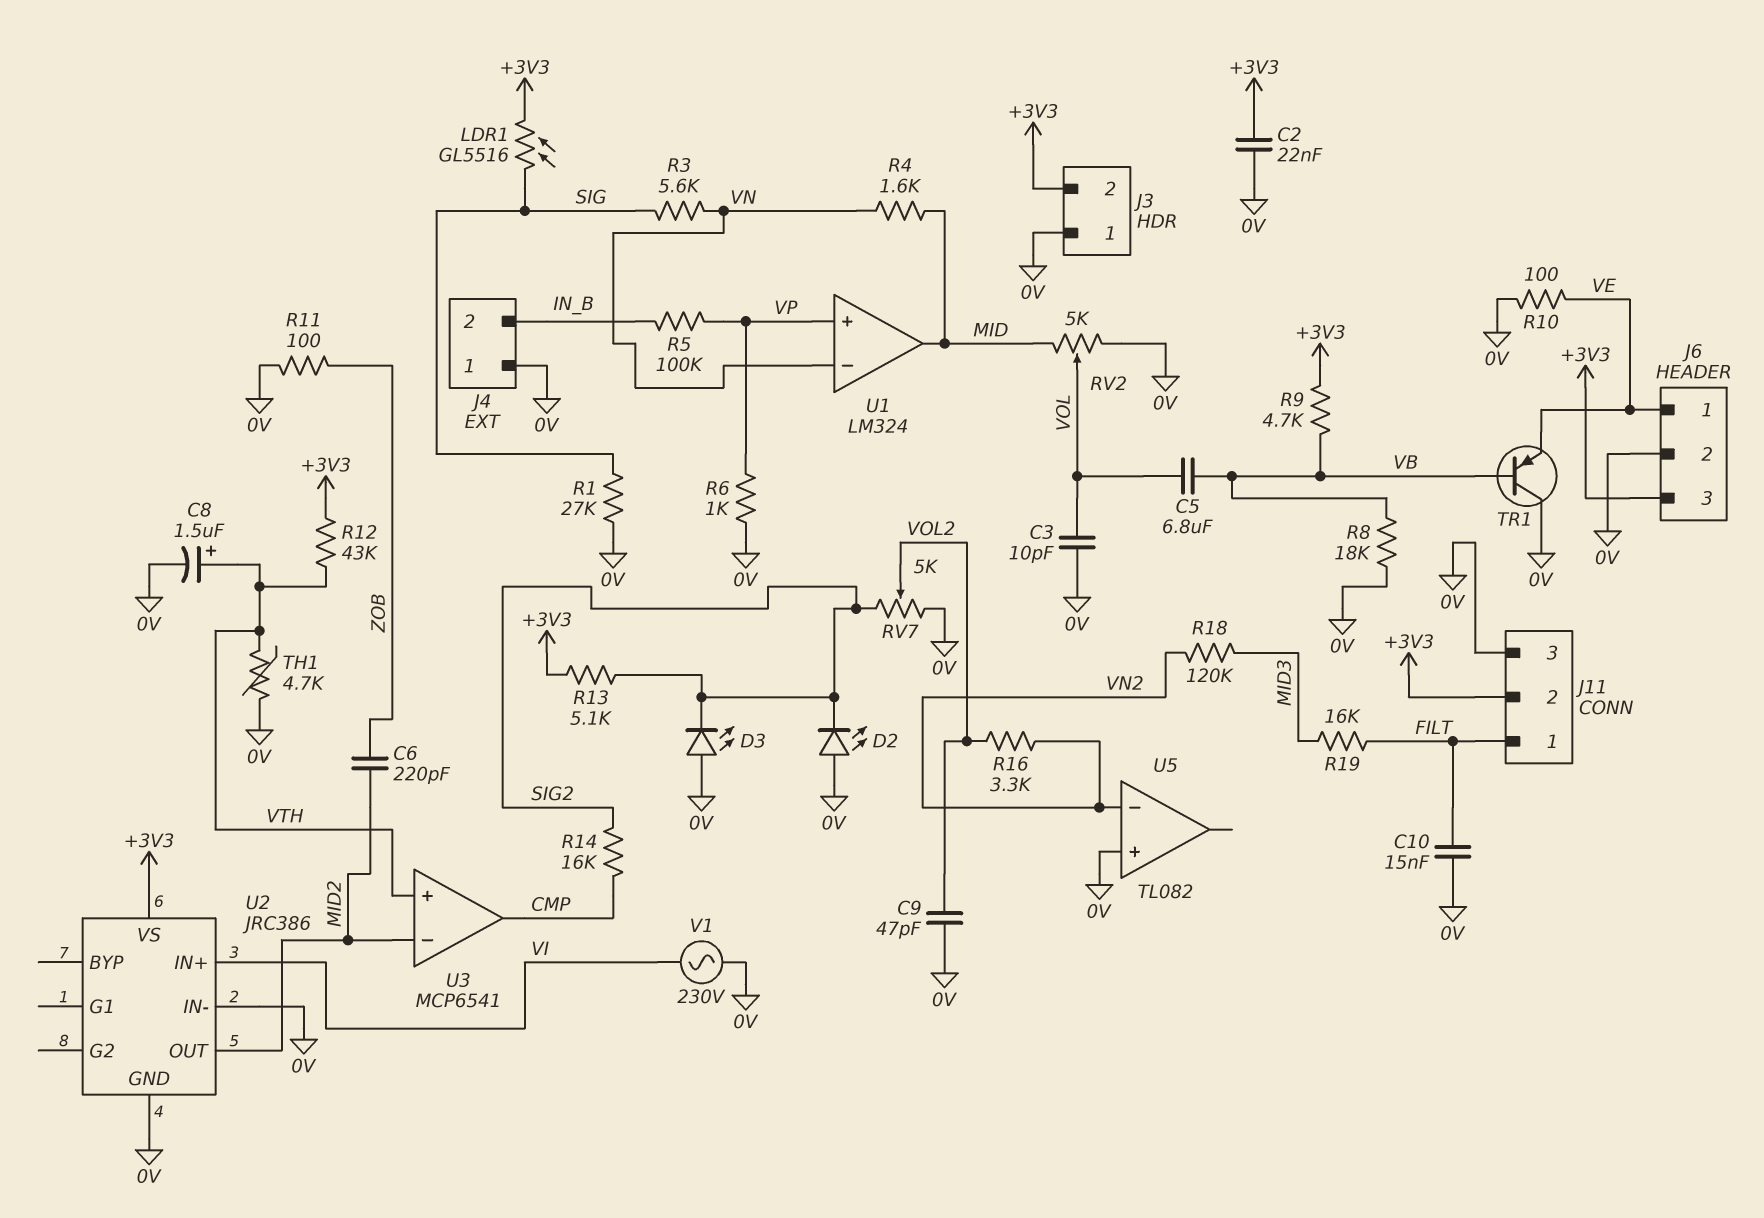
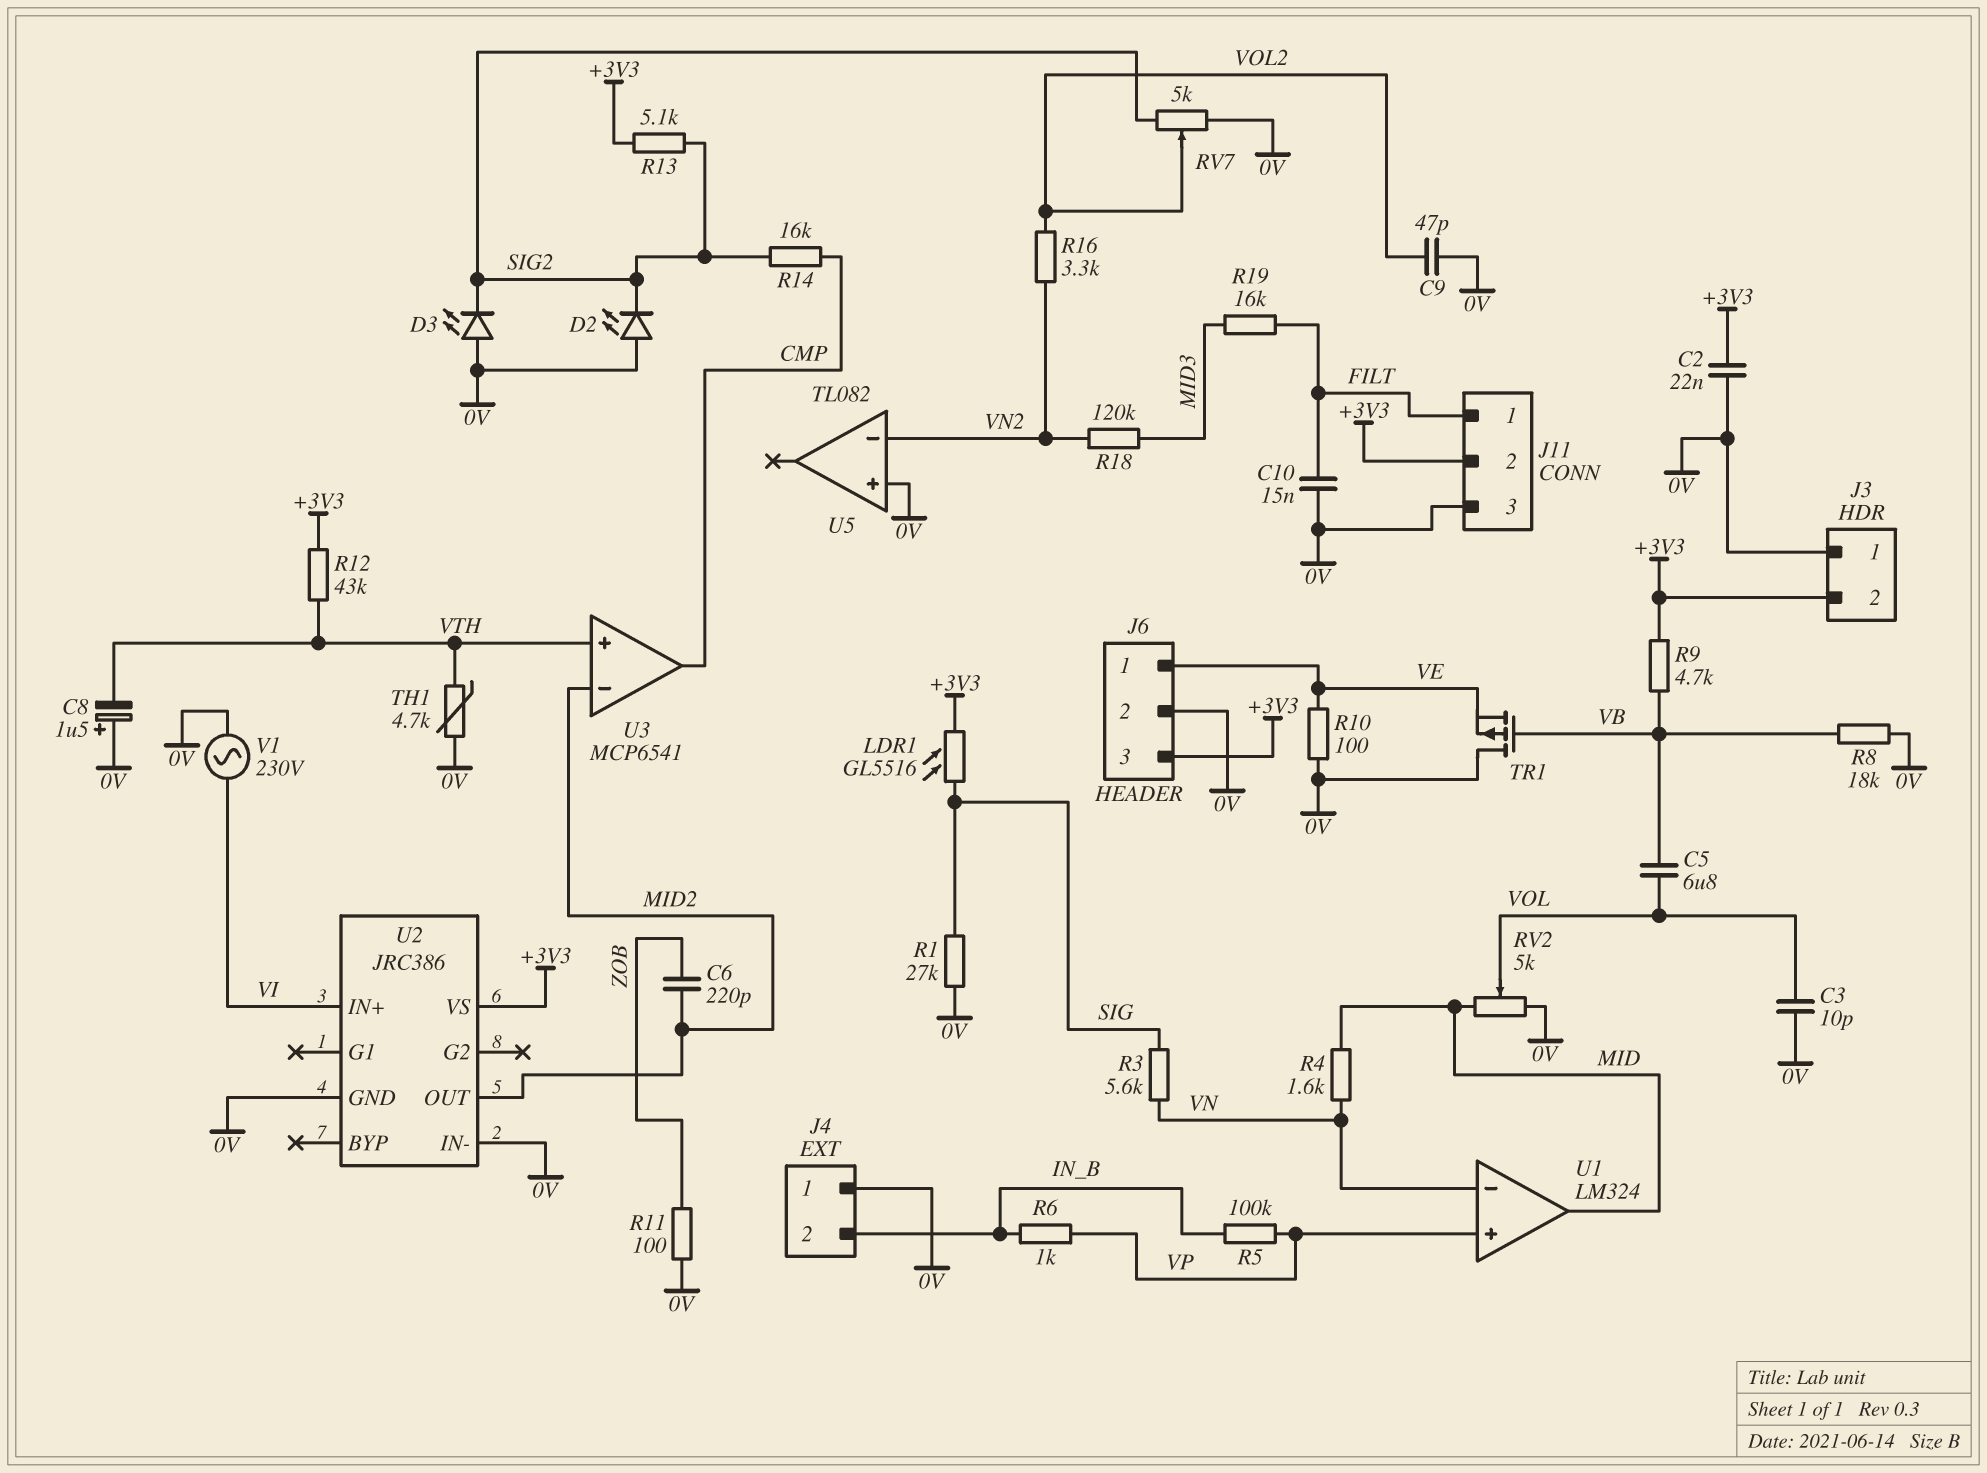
C8: 1.5uF (plus VTH, minus 0V) -> 1.5uF (plus 0V, minus VTH)
R6: 1k (0V, VP) -> 1k (IN_B, VP)
TR1: PNP (B VB, C 0V, E VE) -> PMOS (G VB, D 0V, S VE)

